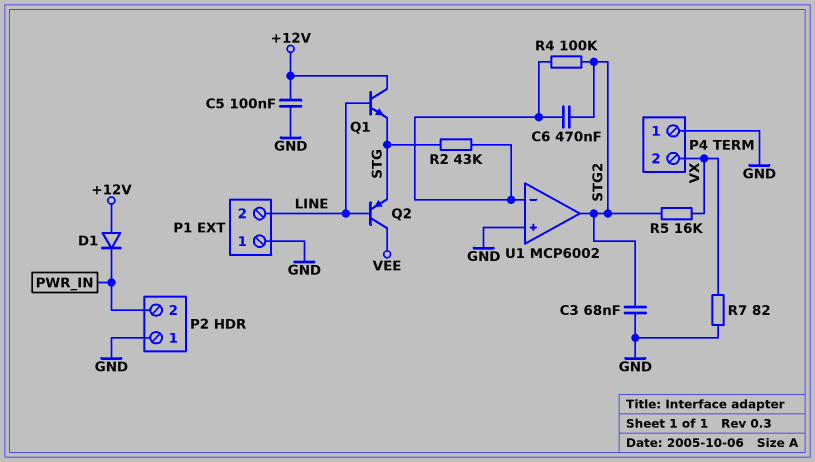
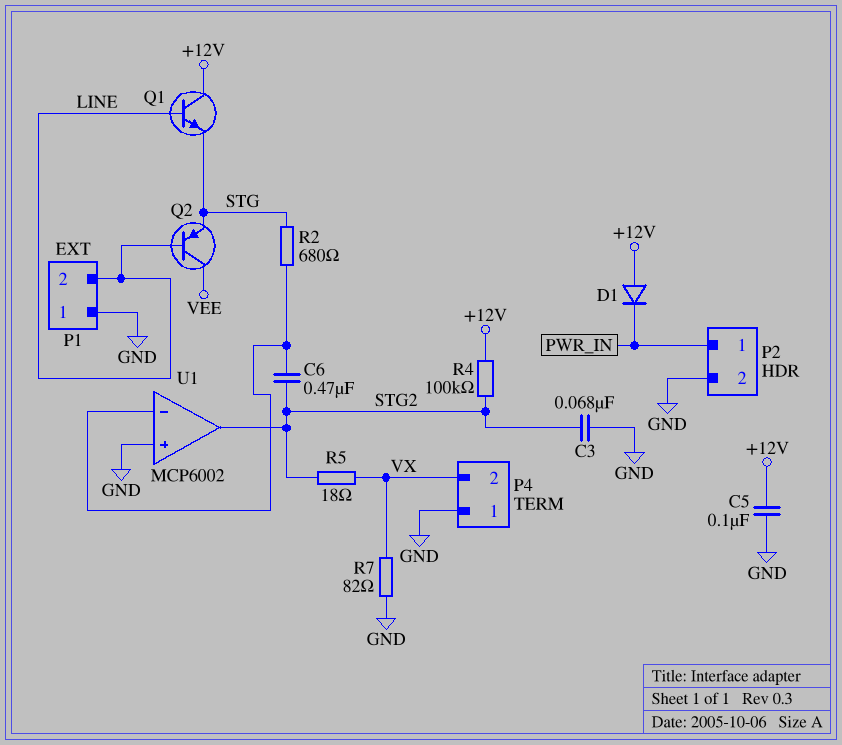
P2 pin 1: GND -> PWR_IN
P2 pin 2: PWR_IN -> GND
R2: 43k (STG, U1/in-) -> 680 (STG, U1/in-)
R4: 100k (STG2, U1/in-) -> 100k (+12V, STG2)
R5: 16k (STG2, VX) -> 18 (STG2, VX)

